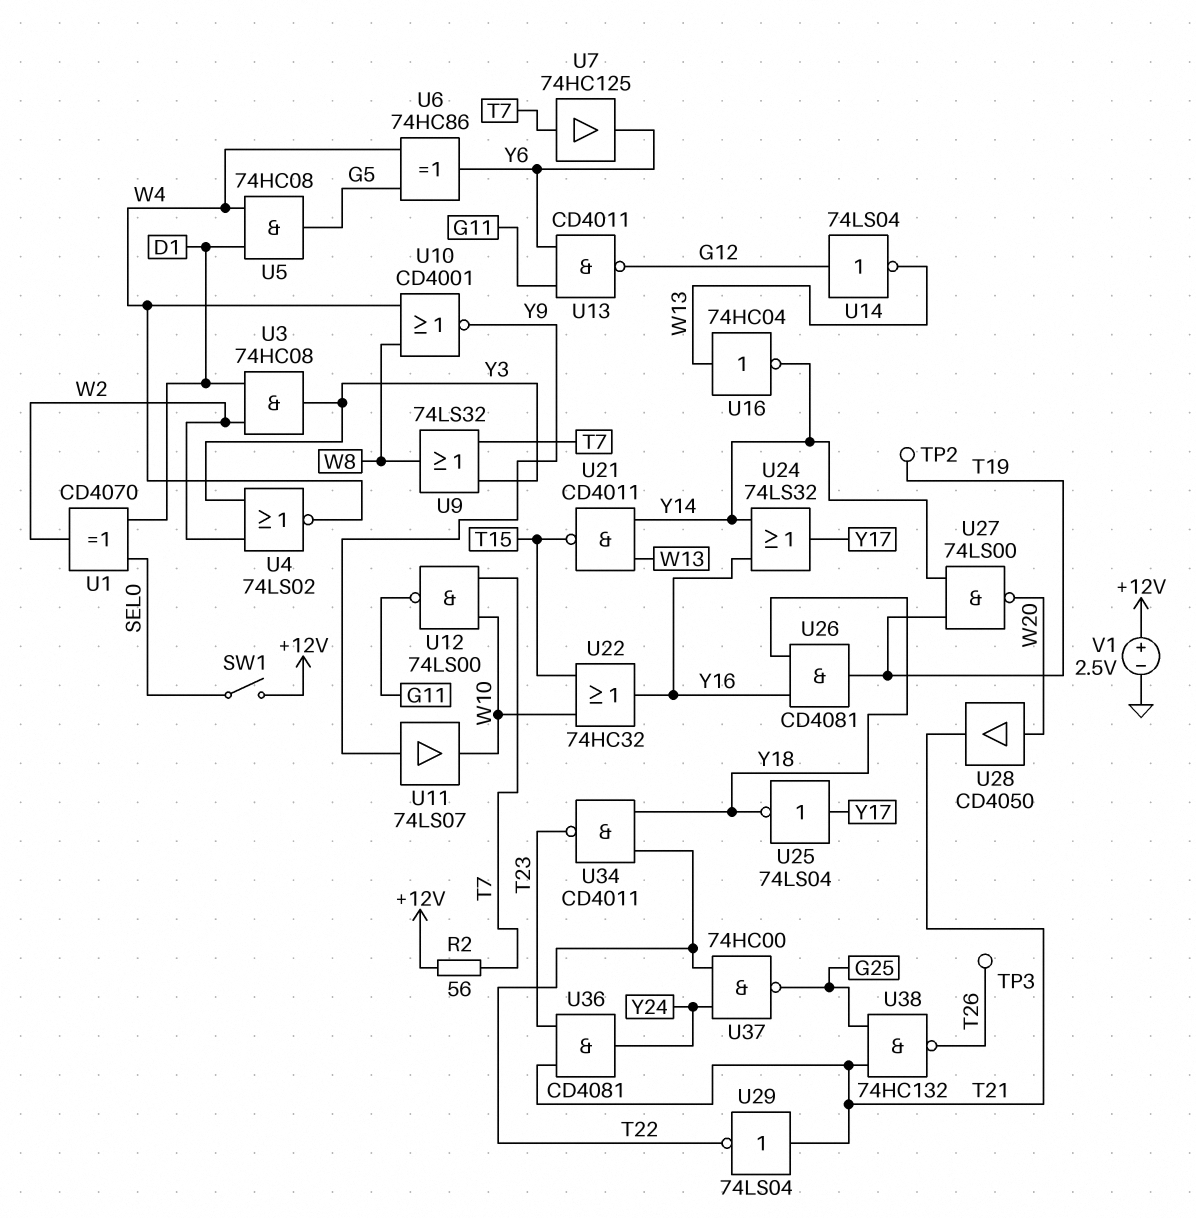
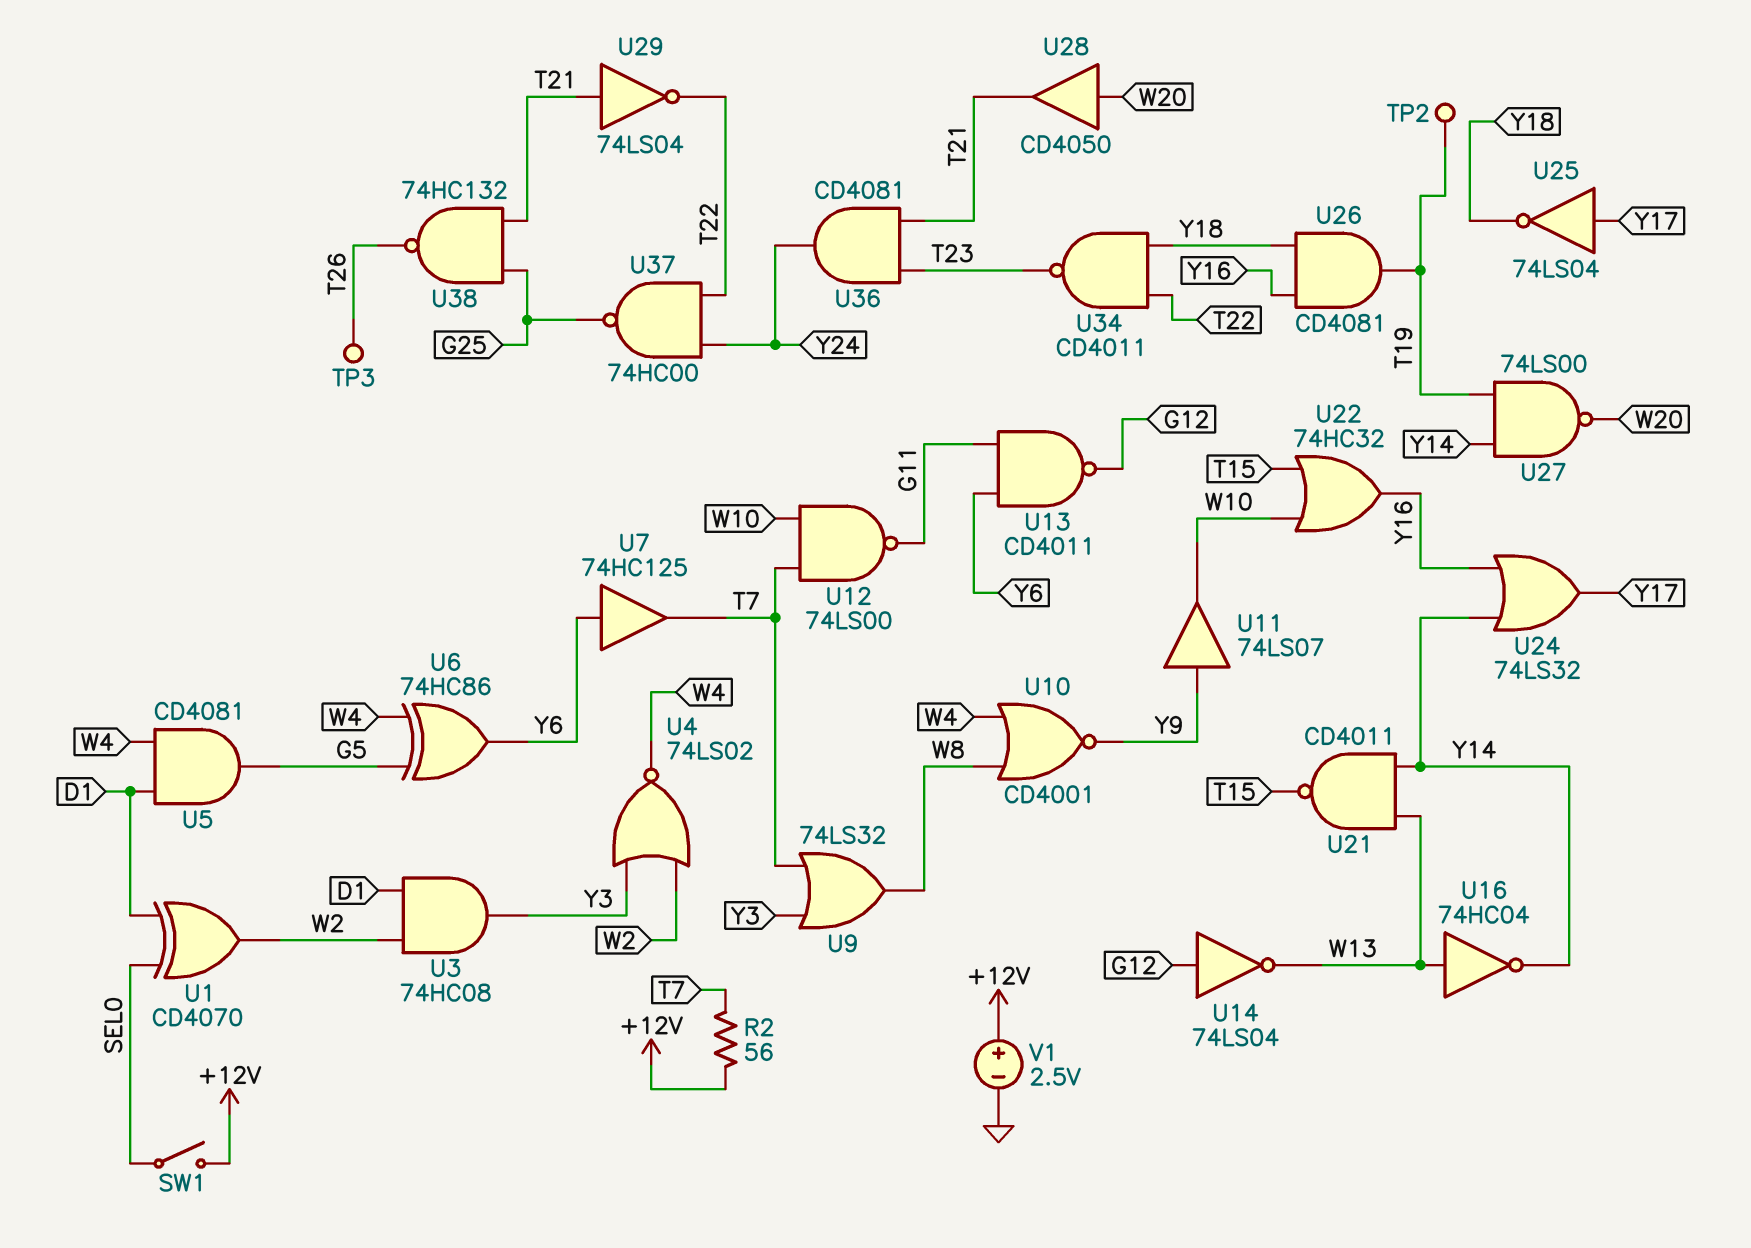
U5: AND 74HC08 (in D1, in W4, out G5) -> AND CD4081 (in D1, in W4, out G5)
U7: buffer 74HC125 (in T7, out Y6) -> buffer 74HC125 (in Y6, out T7)

